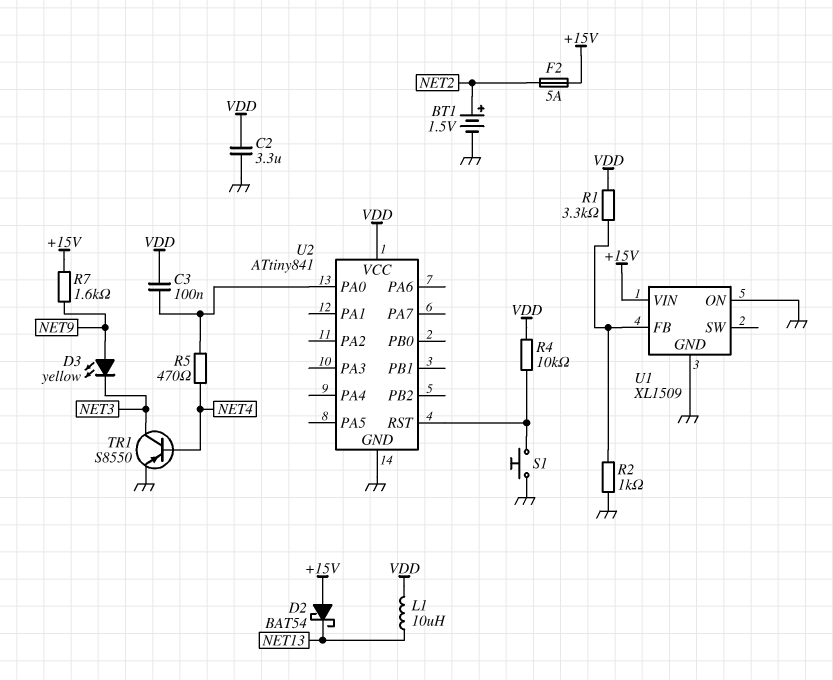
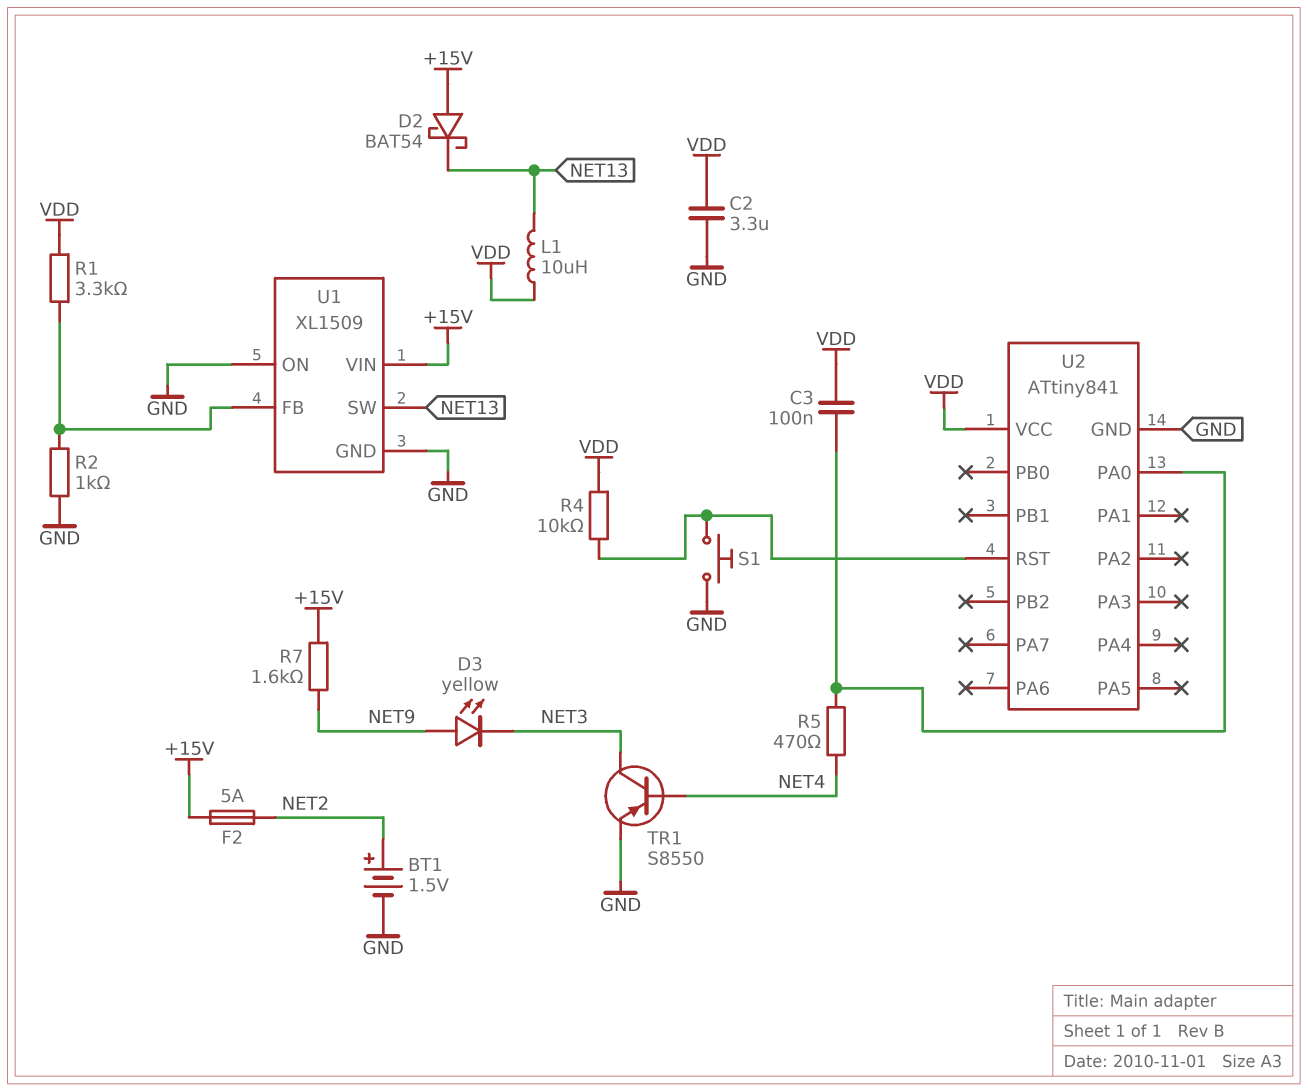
U1 pin SW: none -> NET13

